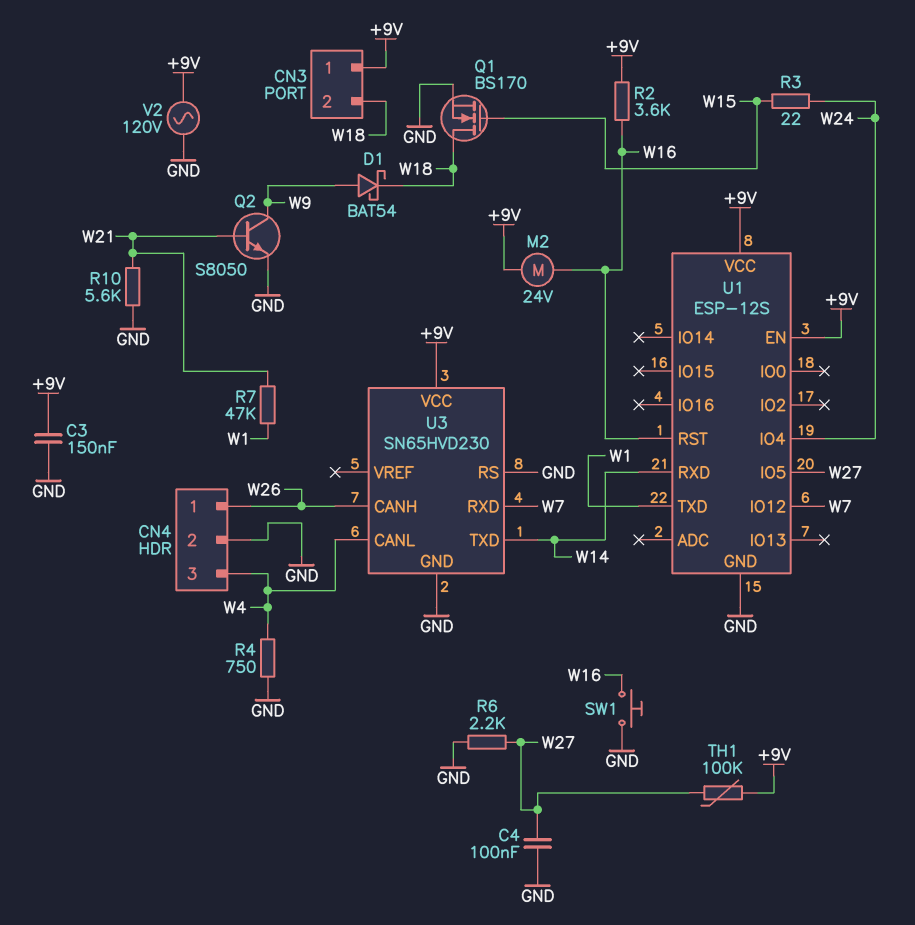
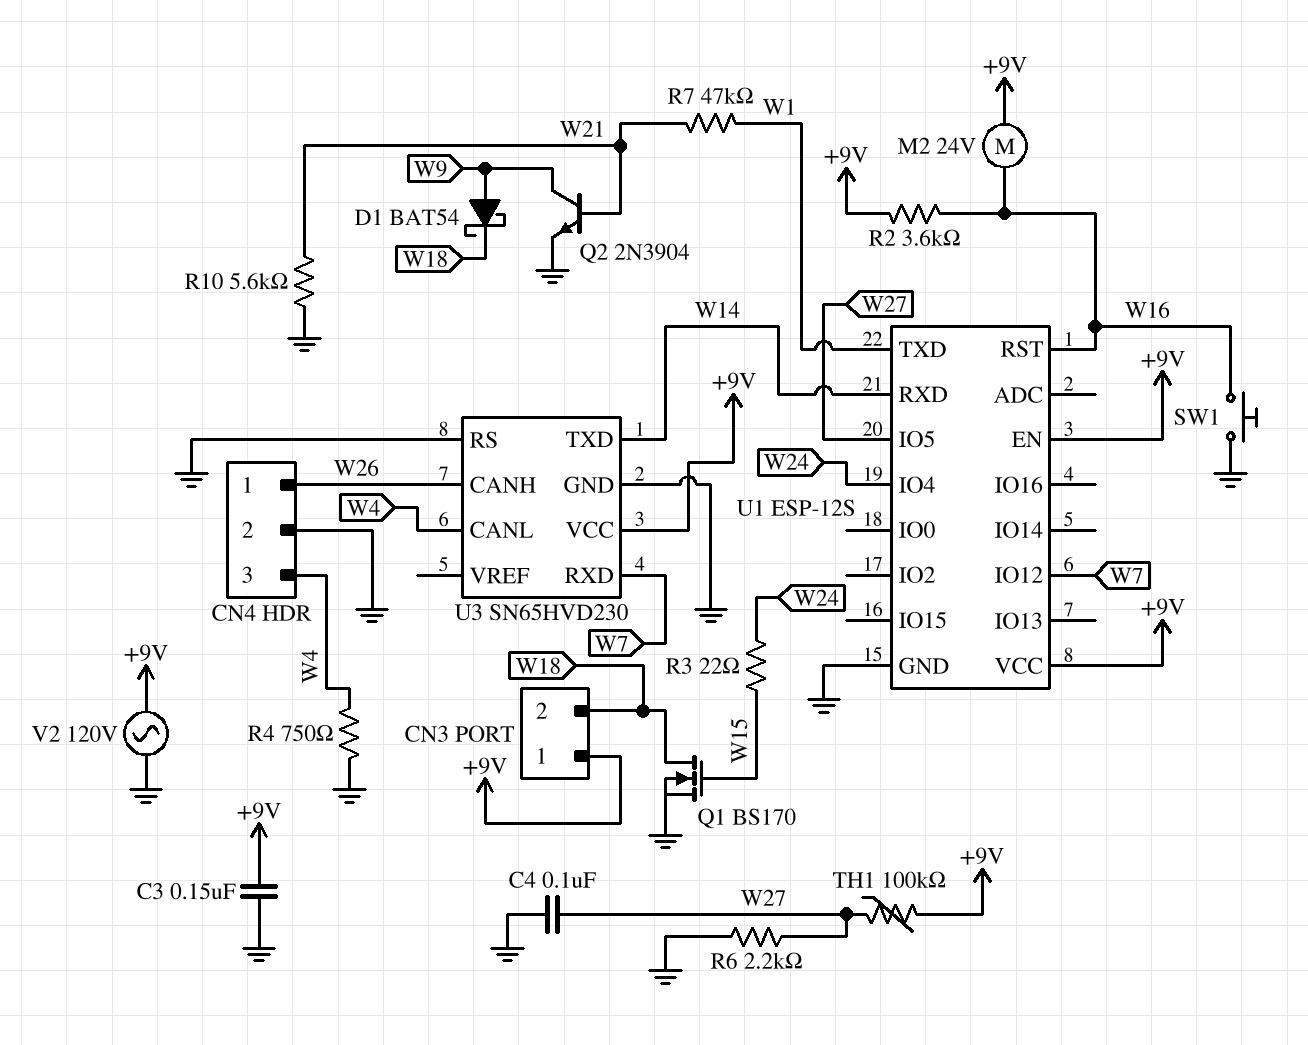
Q2: NPN S8050 (B W21, C W9, E GND) -> NPN 2N3904 (B W21, C W9, E GND)

